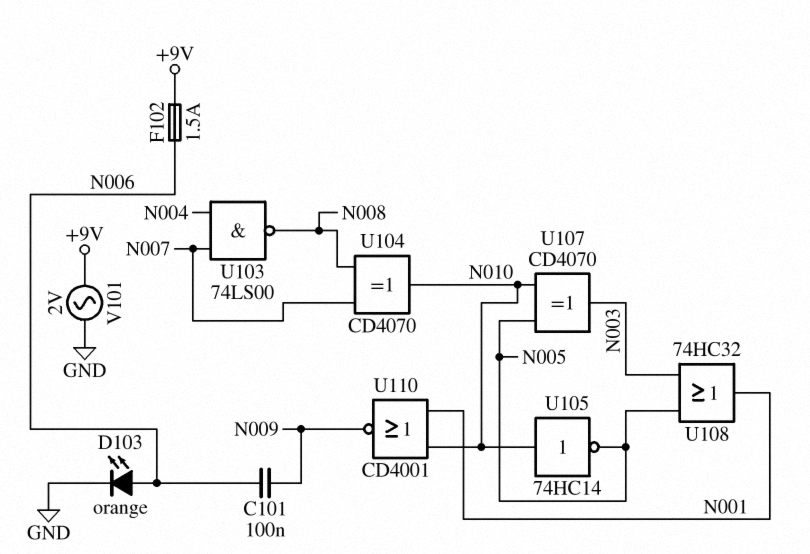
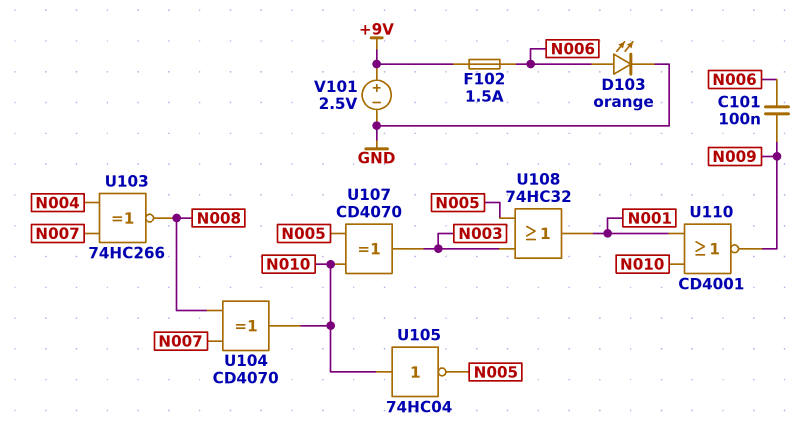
U103: NAND 74LS00 (in N004, in N007, out N008) -> XNOR 74HC266 (in N004, in N007, out N008)
U105: NOT 74HC14 (in N010, out N005) -> NOT 74HC04 (in N010, out N005)
V101: AC 2V (+9V, GND) -> 2.5V (plus +9V, minus GND)

